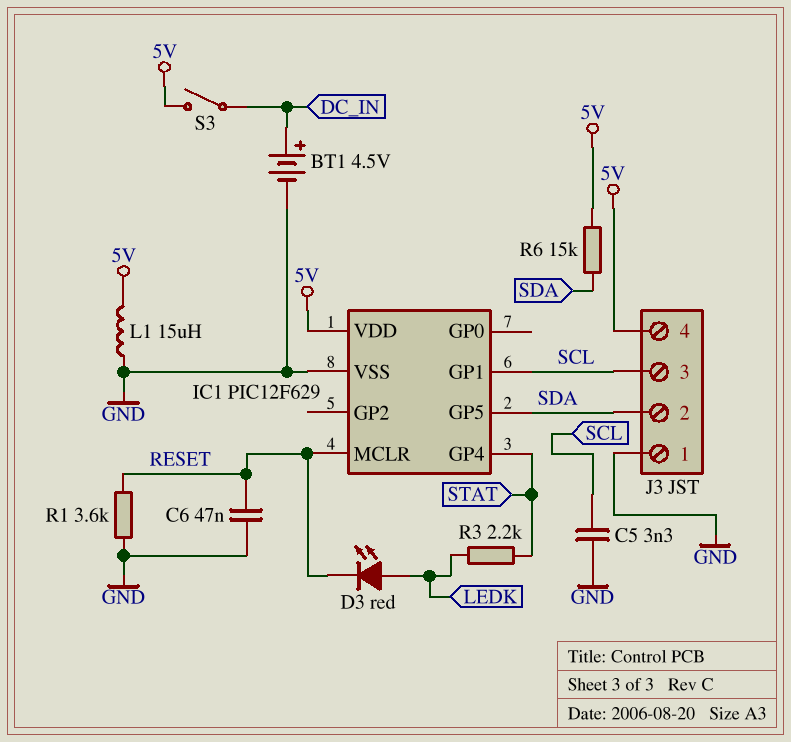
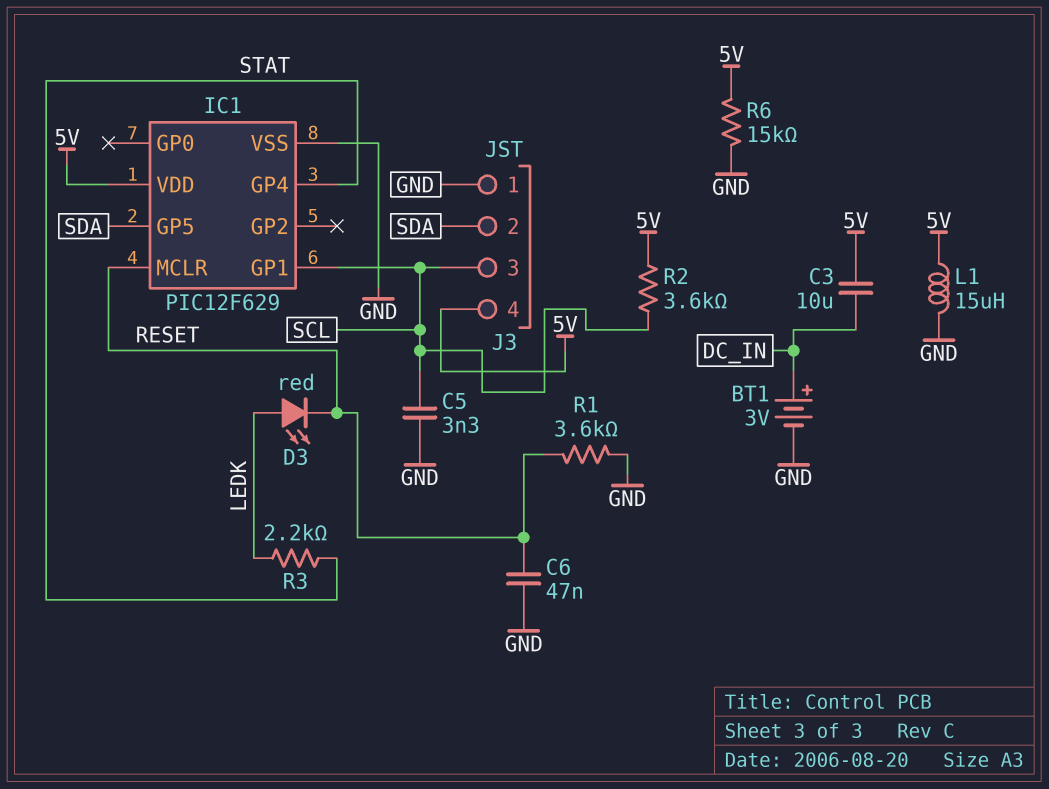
BT1: 4.5V (plus DC_IN, minus GND) -> 3V (plus DC_IN, minus GND)
C3: none -> 10uF (5V, DC_IN)
R2: none -> 3.6k (5V, SCL)
R6: 15k (5V, SDA) -> 15k (5V, GND)
S3: switch (5V, DC_IN) -> none

